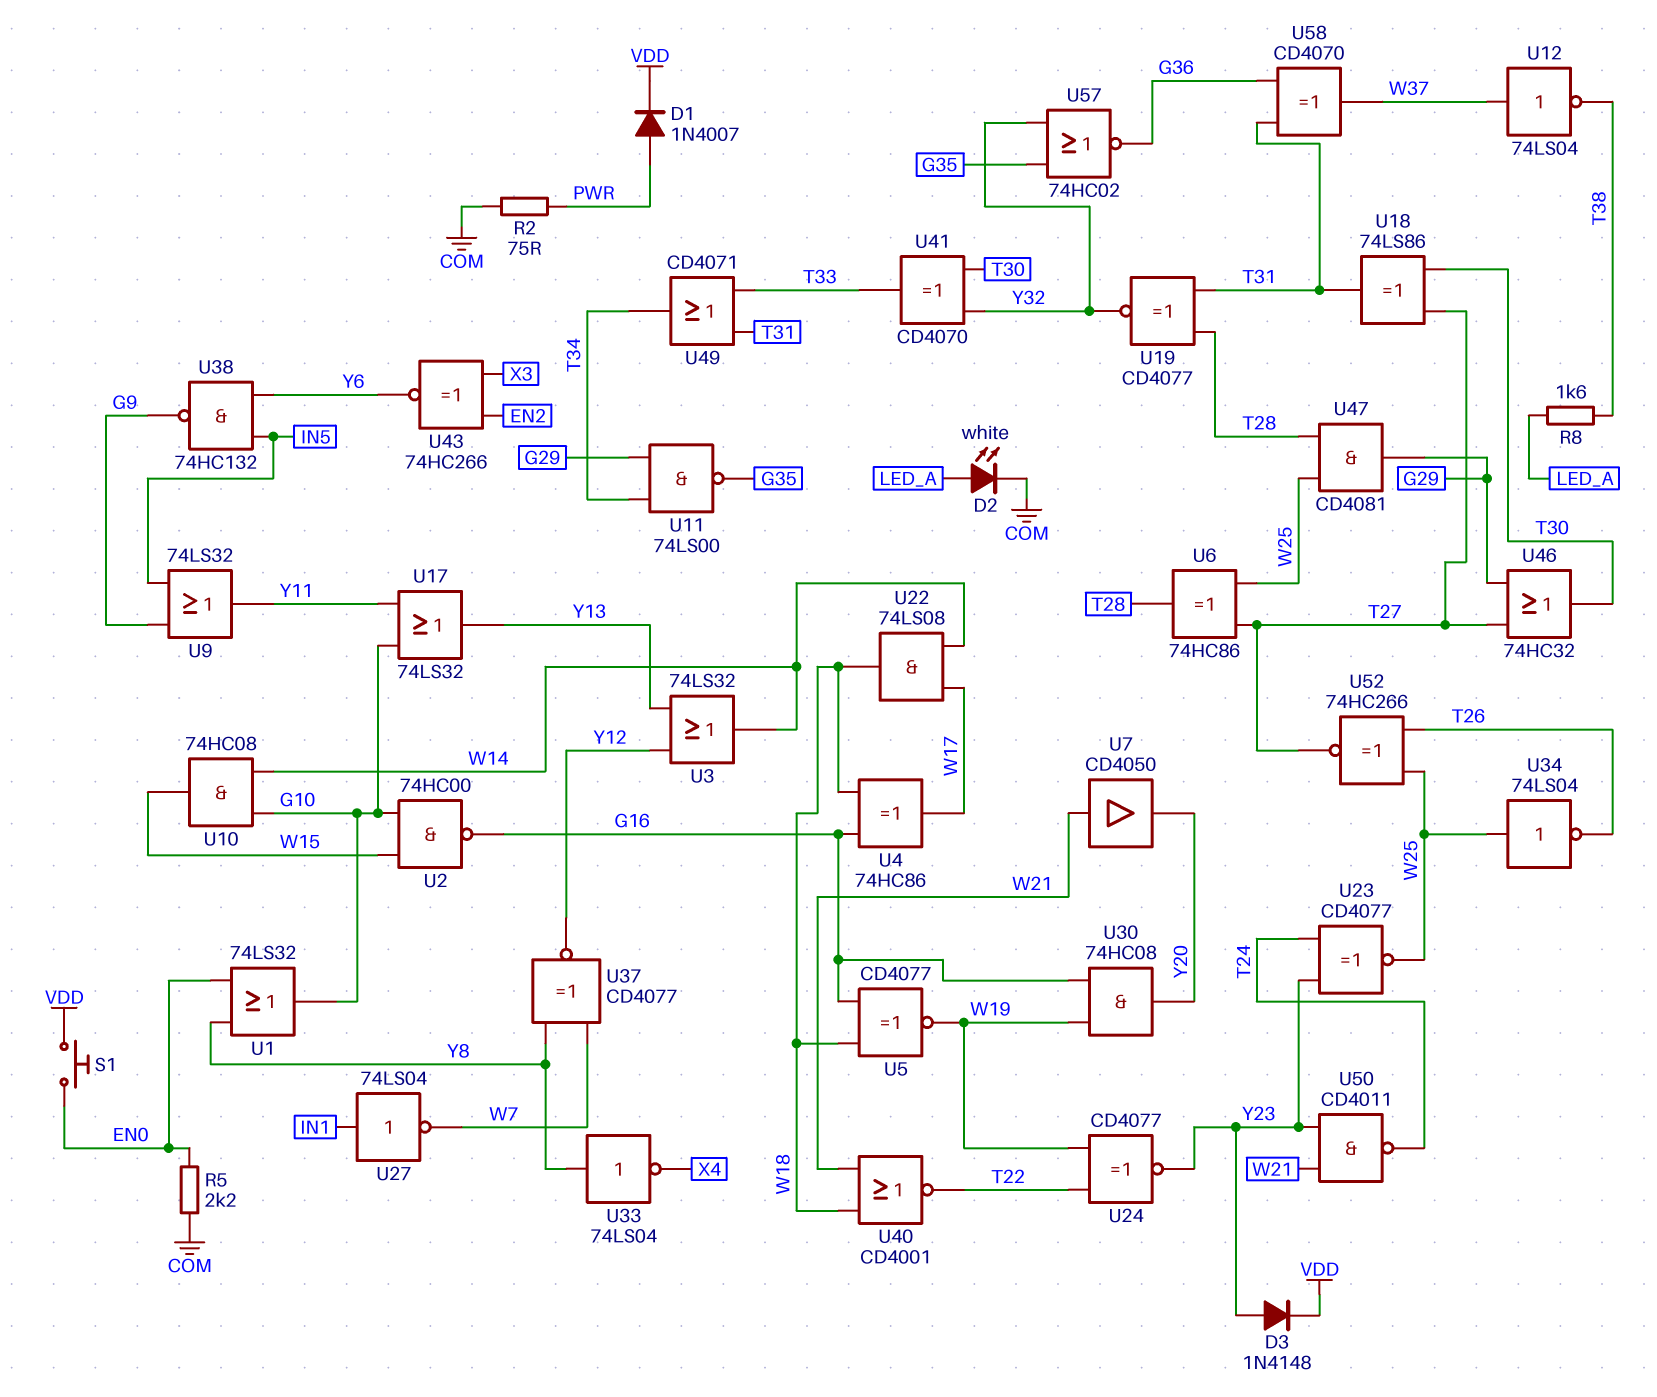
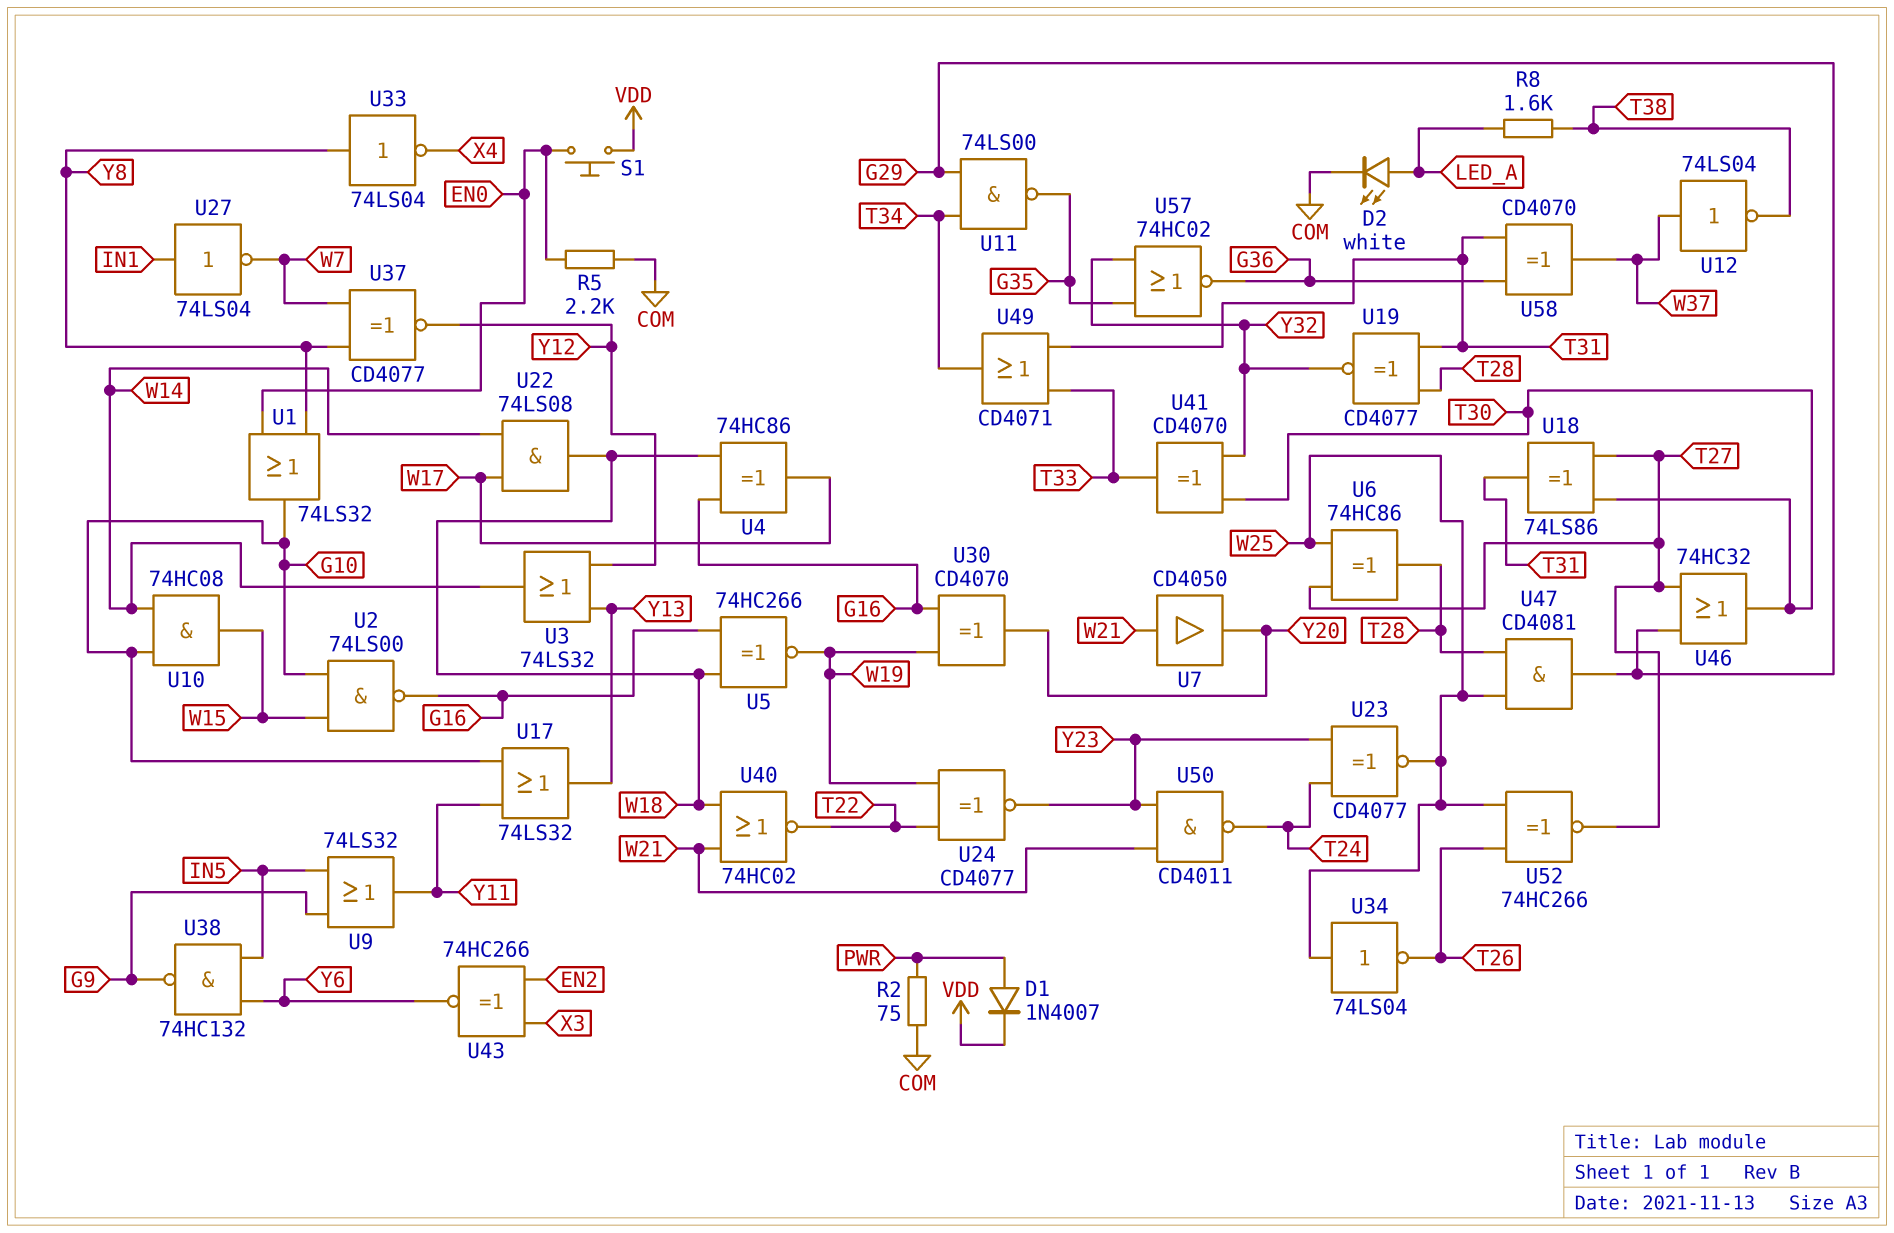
D3: diode 1N4148 (A Y23, K VDD) -> none
U2: NAND 74HC00 (in G10, in W15, out G16) -> NAND 74LS00 (in G10, in W15, out G16)
U5: XNOR CD4077 (in G16, in W18, out W19) -> XNOR 74HC266 (in G16, in W18, out W19)
U30: AND 74HC08 (in G16, in W19, out Y20) -> XOR CD4070 (in G16, in W19, out Y20)
U40: NOR CD4001 (in W18, in W21, out T22) -> NOR 74HC02 (in W18, in W21, out T22)

